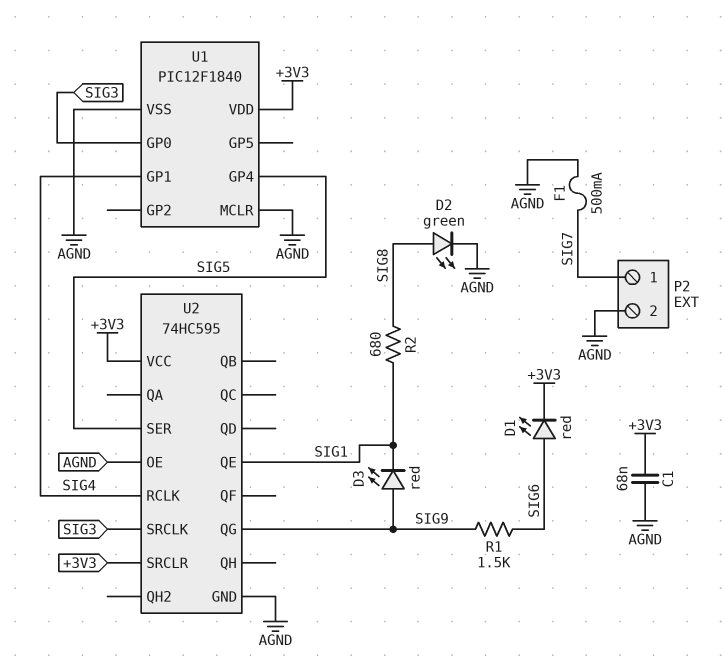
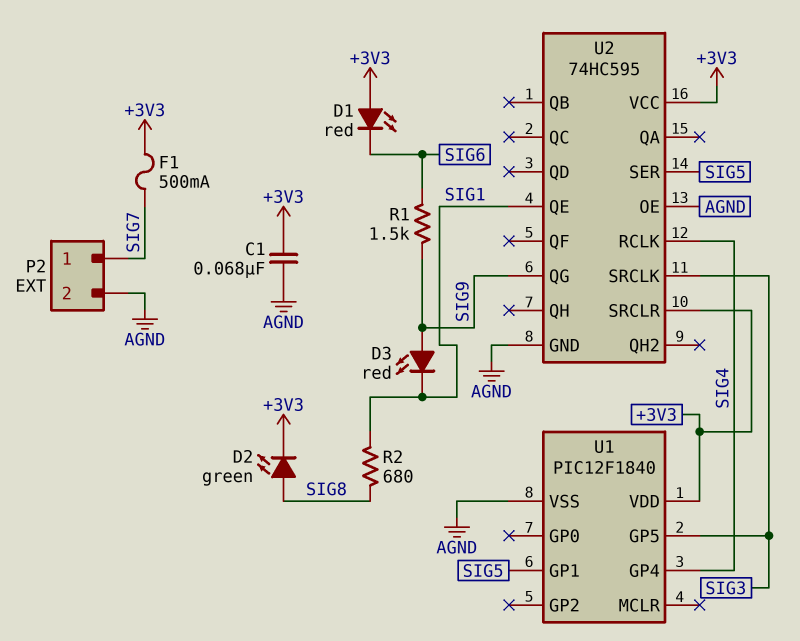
D1: LED red (A SIG6, K +3V3) -> LED red (A +3V3, K SIG6)
D2: LED green (A SIG8, K AGND) -> LED green (A SIG8, K +3V3)
F1: 500mA (AGND, SIG7) -> 500mA (+3V3, SIG7)
U1 pin GP0: SIG3 -> none
U1 pin GP1: SIG4 -> SIG5
U1 pin GP4: SIG5 -> SIG4
U1 pin GP5: none -> SIG3
U1 pin MCLR: AGND -> none

